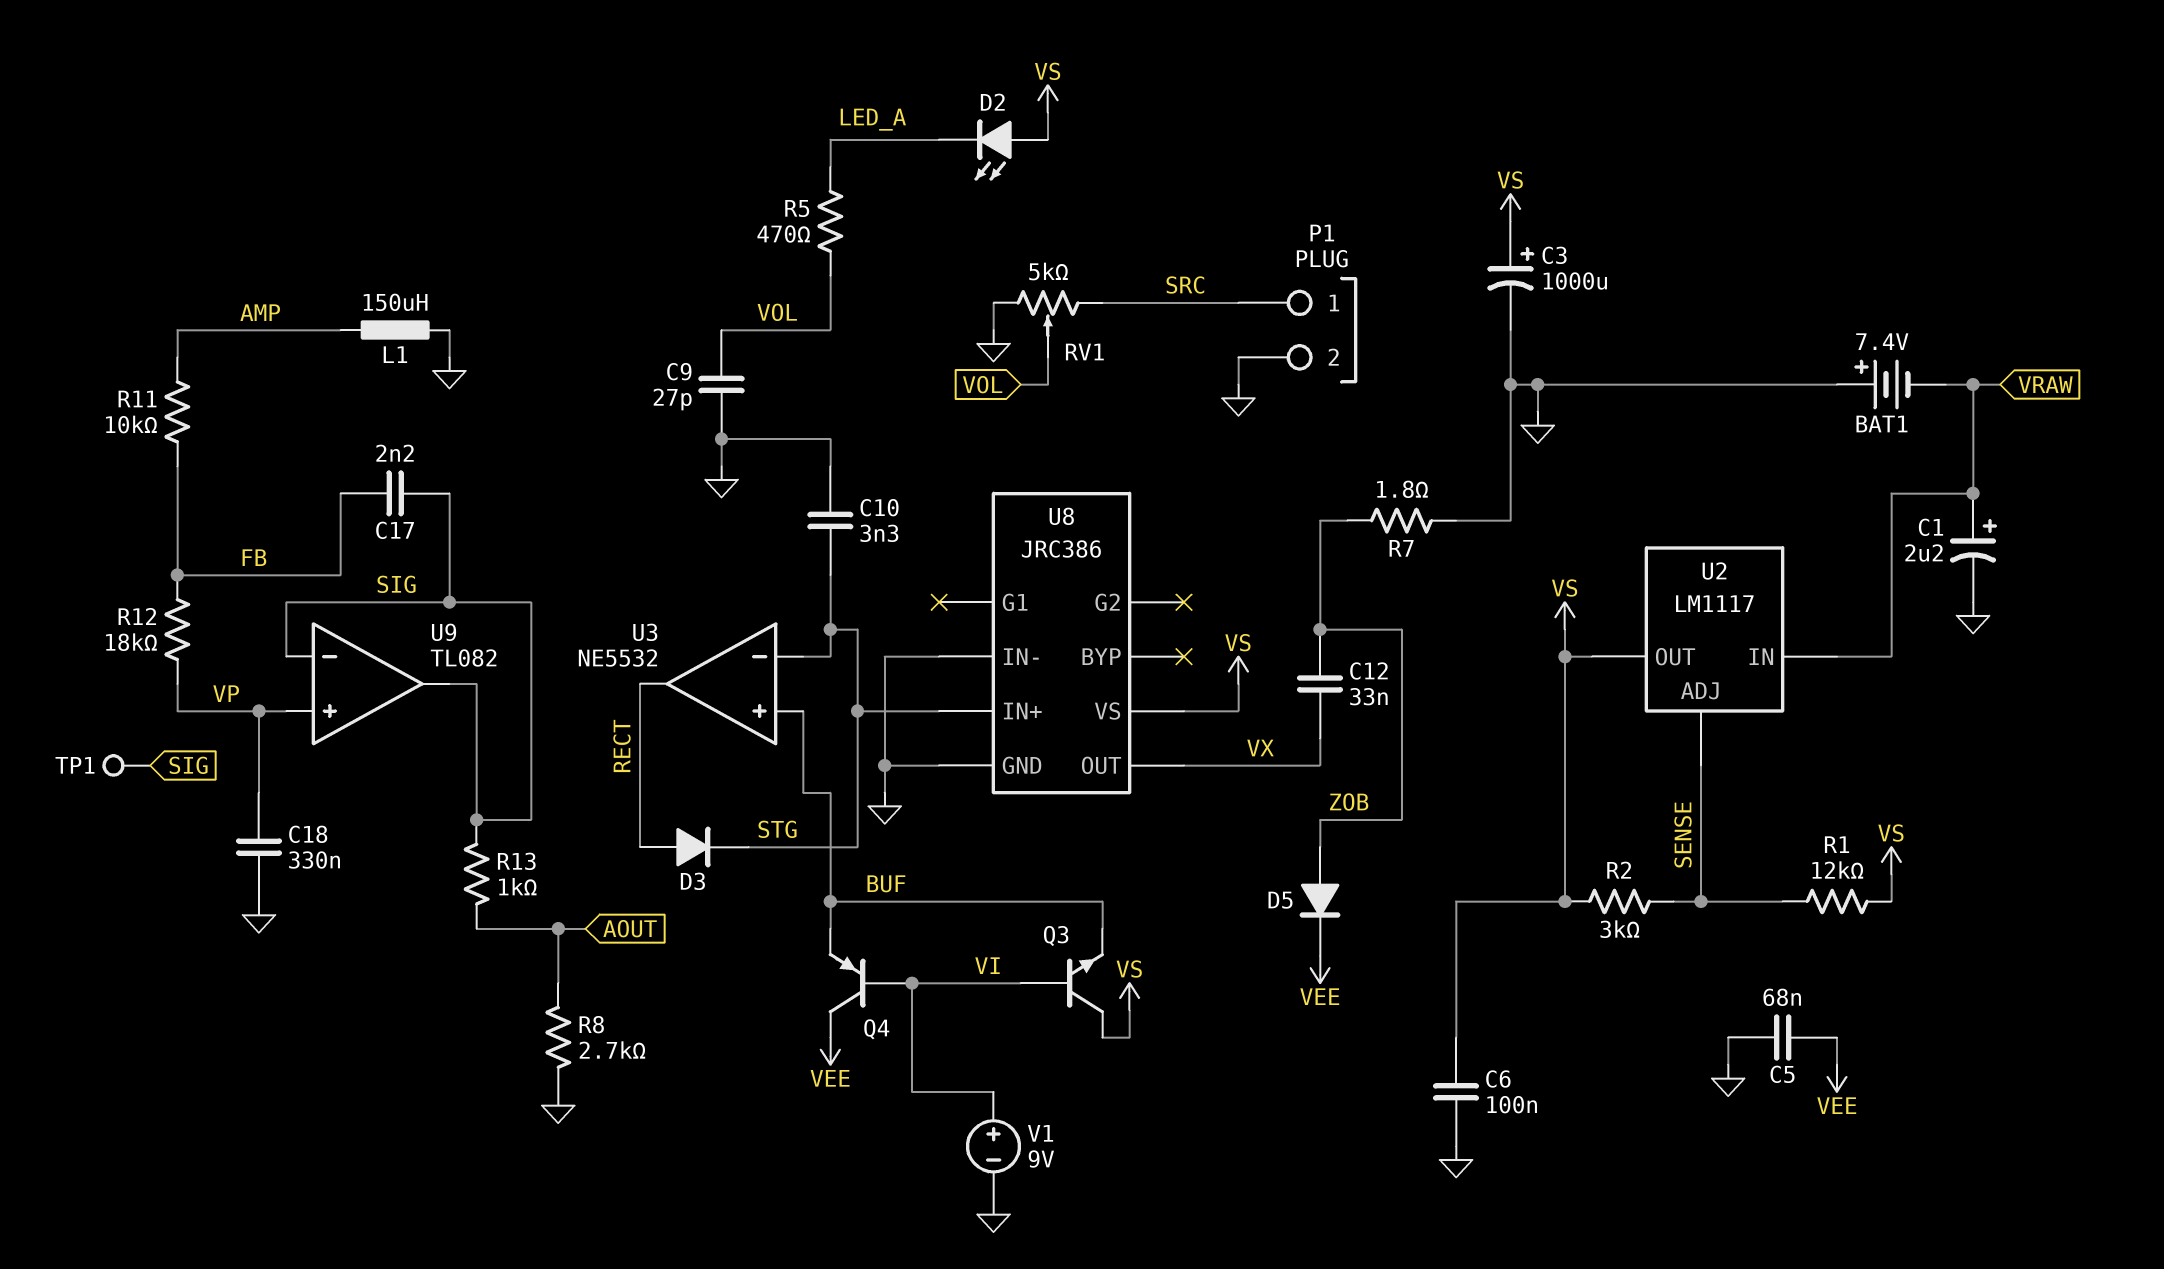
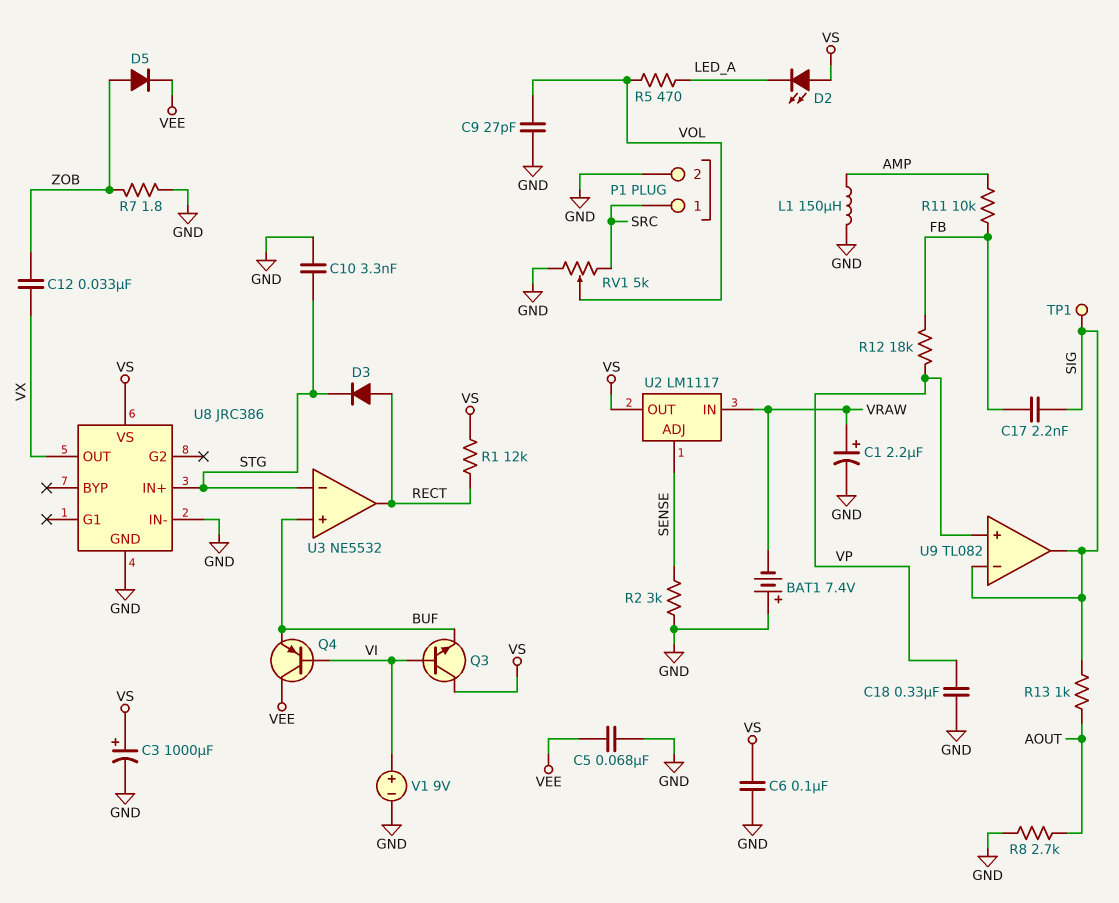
R1: 12k (SENSE, VS) -> 12k (RECT, VS)
R2: 3k (SENSE, VS) -> 3k (GND, SENSE)

